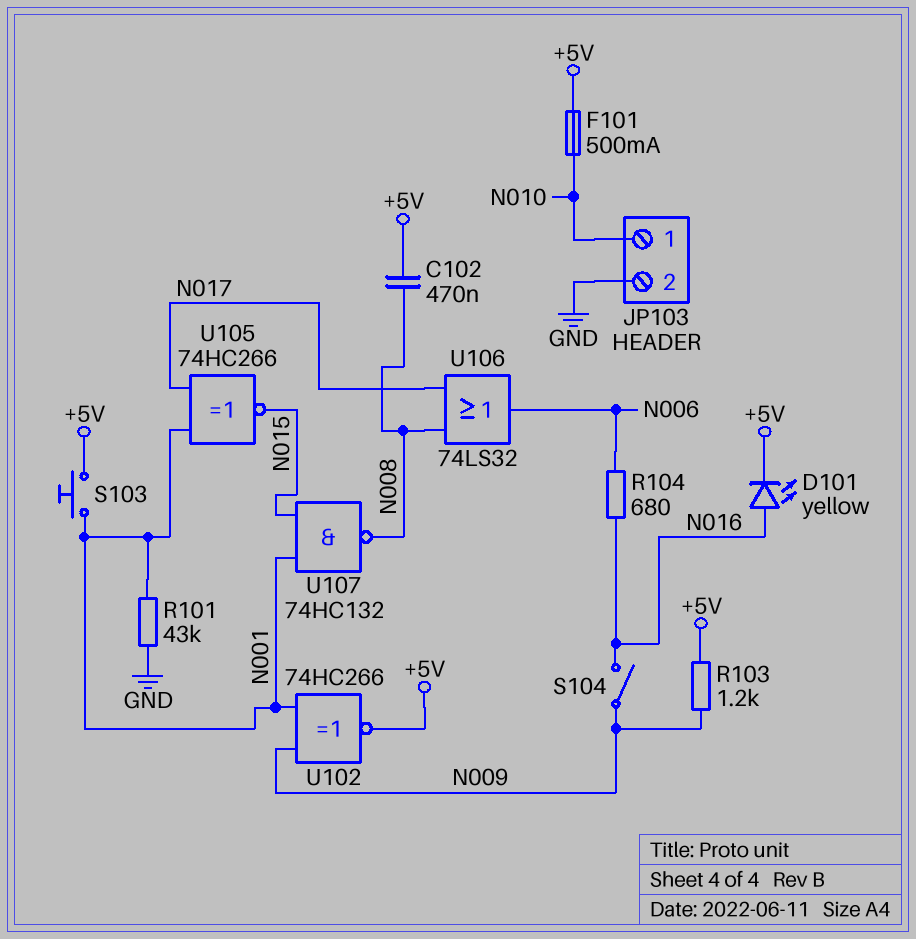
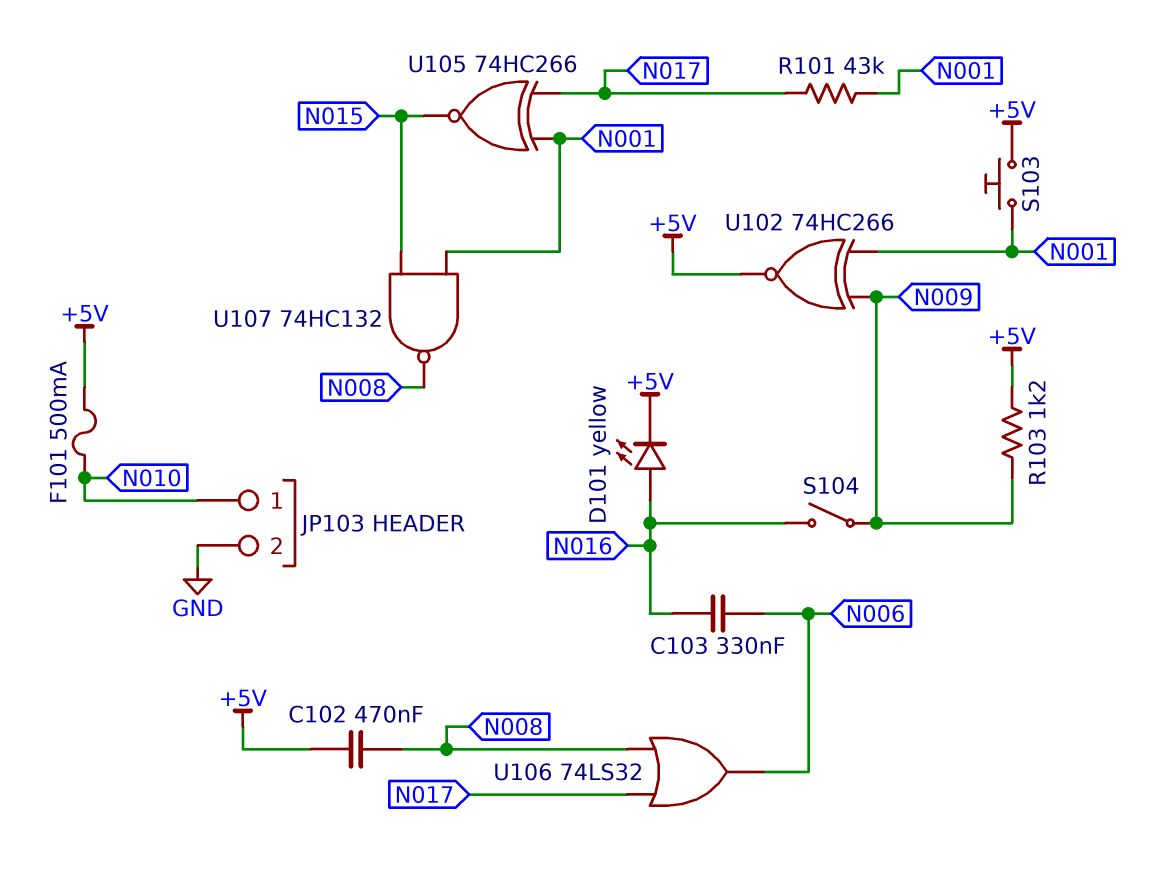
C103: none -> 330nF (N006, N016)
R101: 43k (GND, N001) -> 43k (N001, N017)
R104: 680 (N006, N016) -> none

